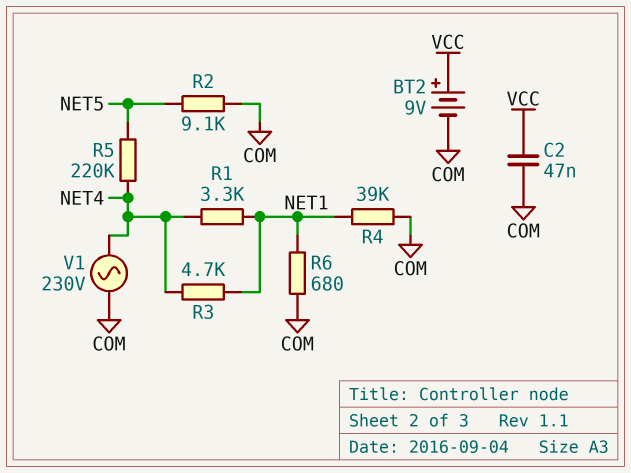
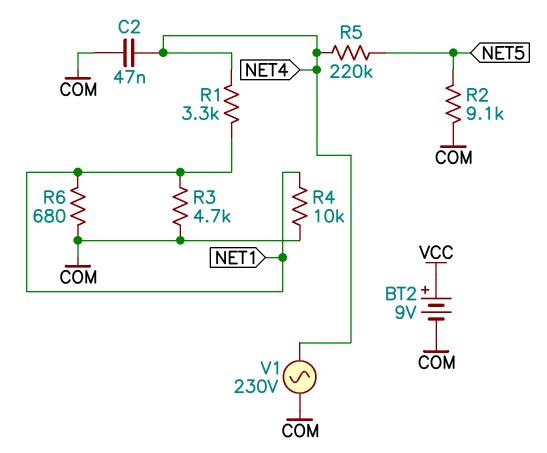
C2: 47nF (COM, VCC) -> 47nF (COM, NET4)
R3: 4.7k (NET1, NET4) -> 4.7k (COM, NET1)
R4: 39k (COM, NET1) -> 10k (COM, NET1)

